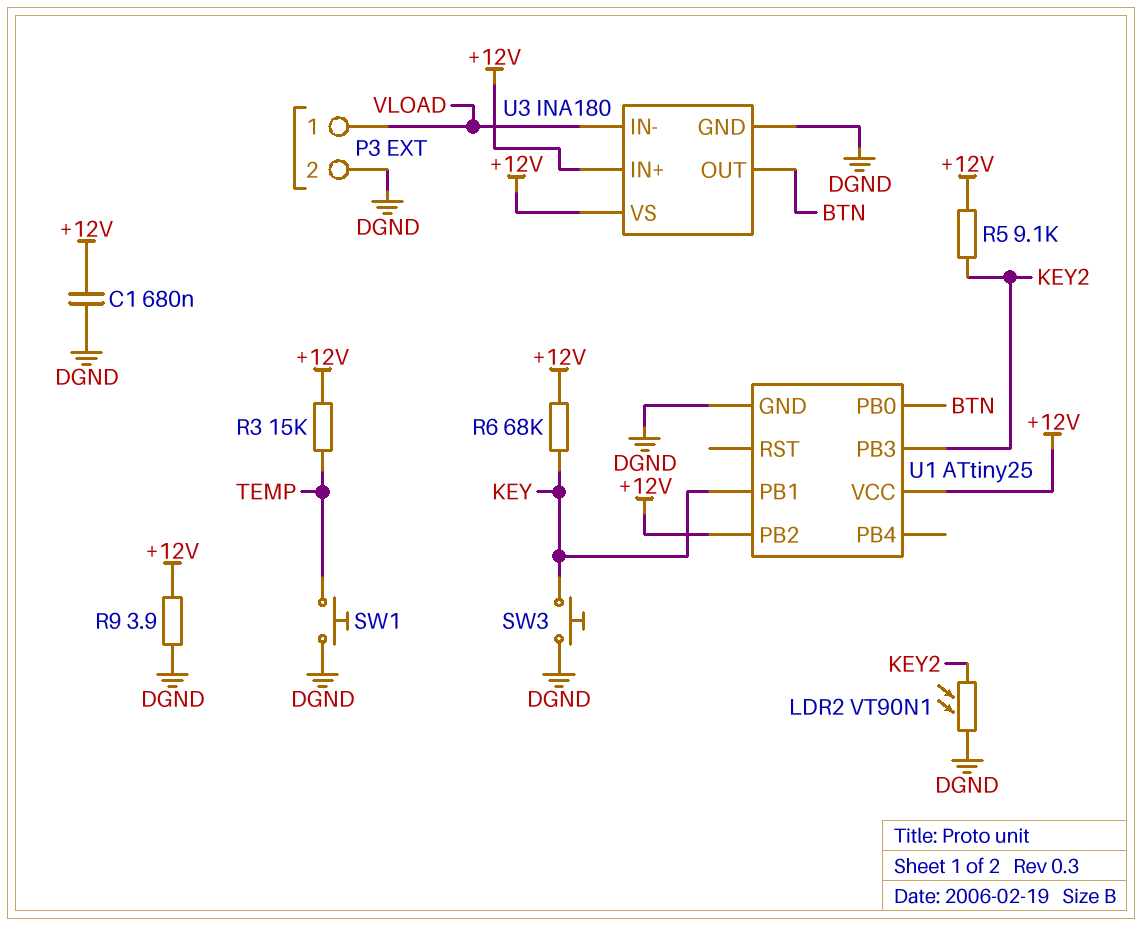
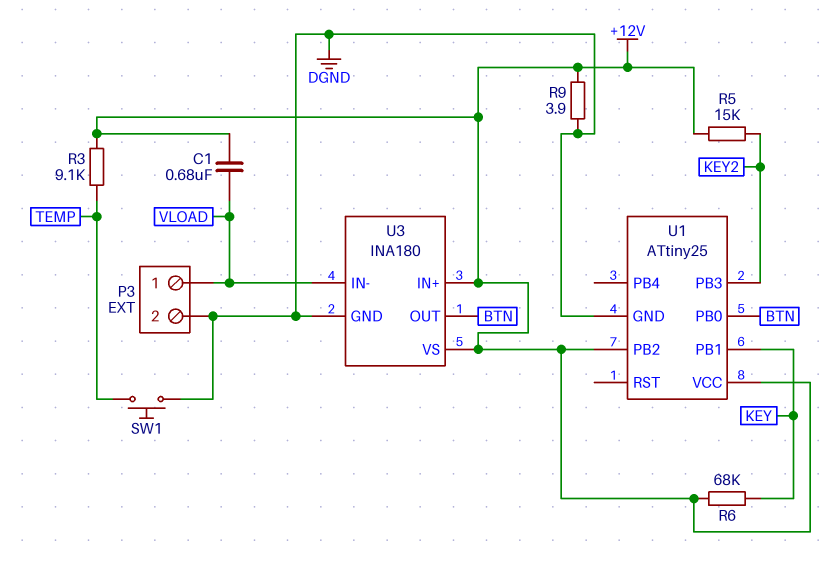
C1: 680nF (+12V, DGND) -> 680nF (+12V, VLOAD)
LDR2: VT90N1 (DGND, KEY2) -> none
R3: 15k (+12V, TEMP) -> 9.1k (+12V, TEMP)
R5: 9.1k (+12V, KEY2) -> 15k (+12V, KEY2)
SW3: button (DGND, KEY) -> none

